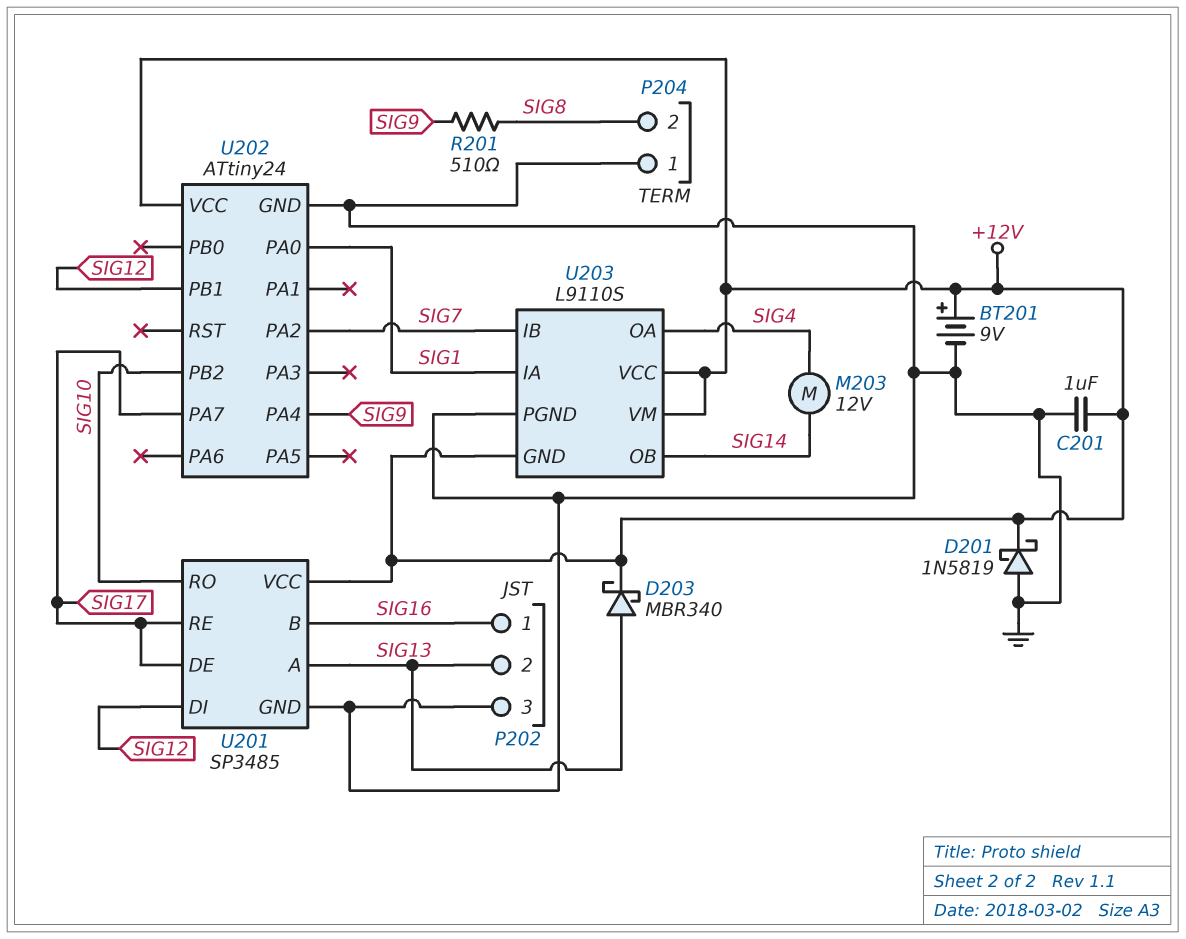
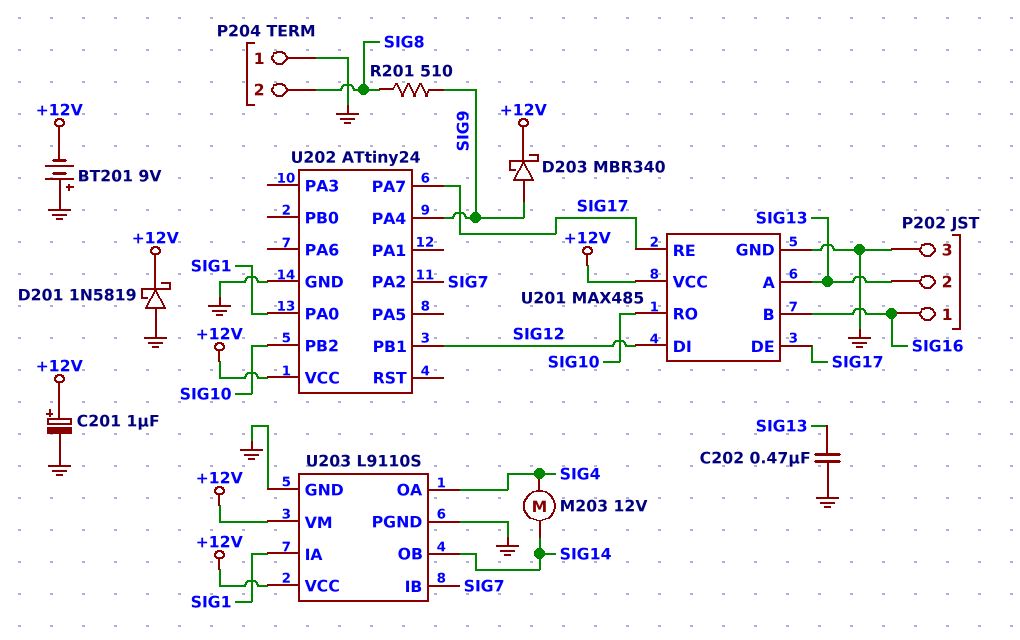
BT201: 9V (plus +12V, minus GND) -> 9V (plus GND, minus +12V)
C201: 1uF (+12V, GND) -> 1uF (plus +12V, minus GND)
C202: none -> 470nF (GND, SIG13)
D203: schottky MBR340 (A SIG13, K +12V) -> schottky MBR340 (A SIG9, K +12V)
U201: SP3485 -> MAX485
U203 pin GND: +12V -> GND

